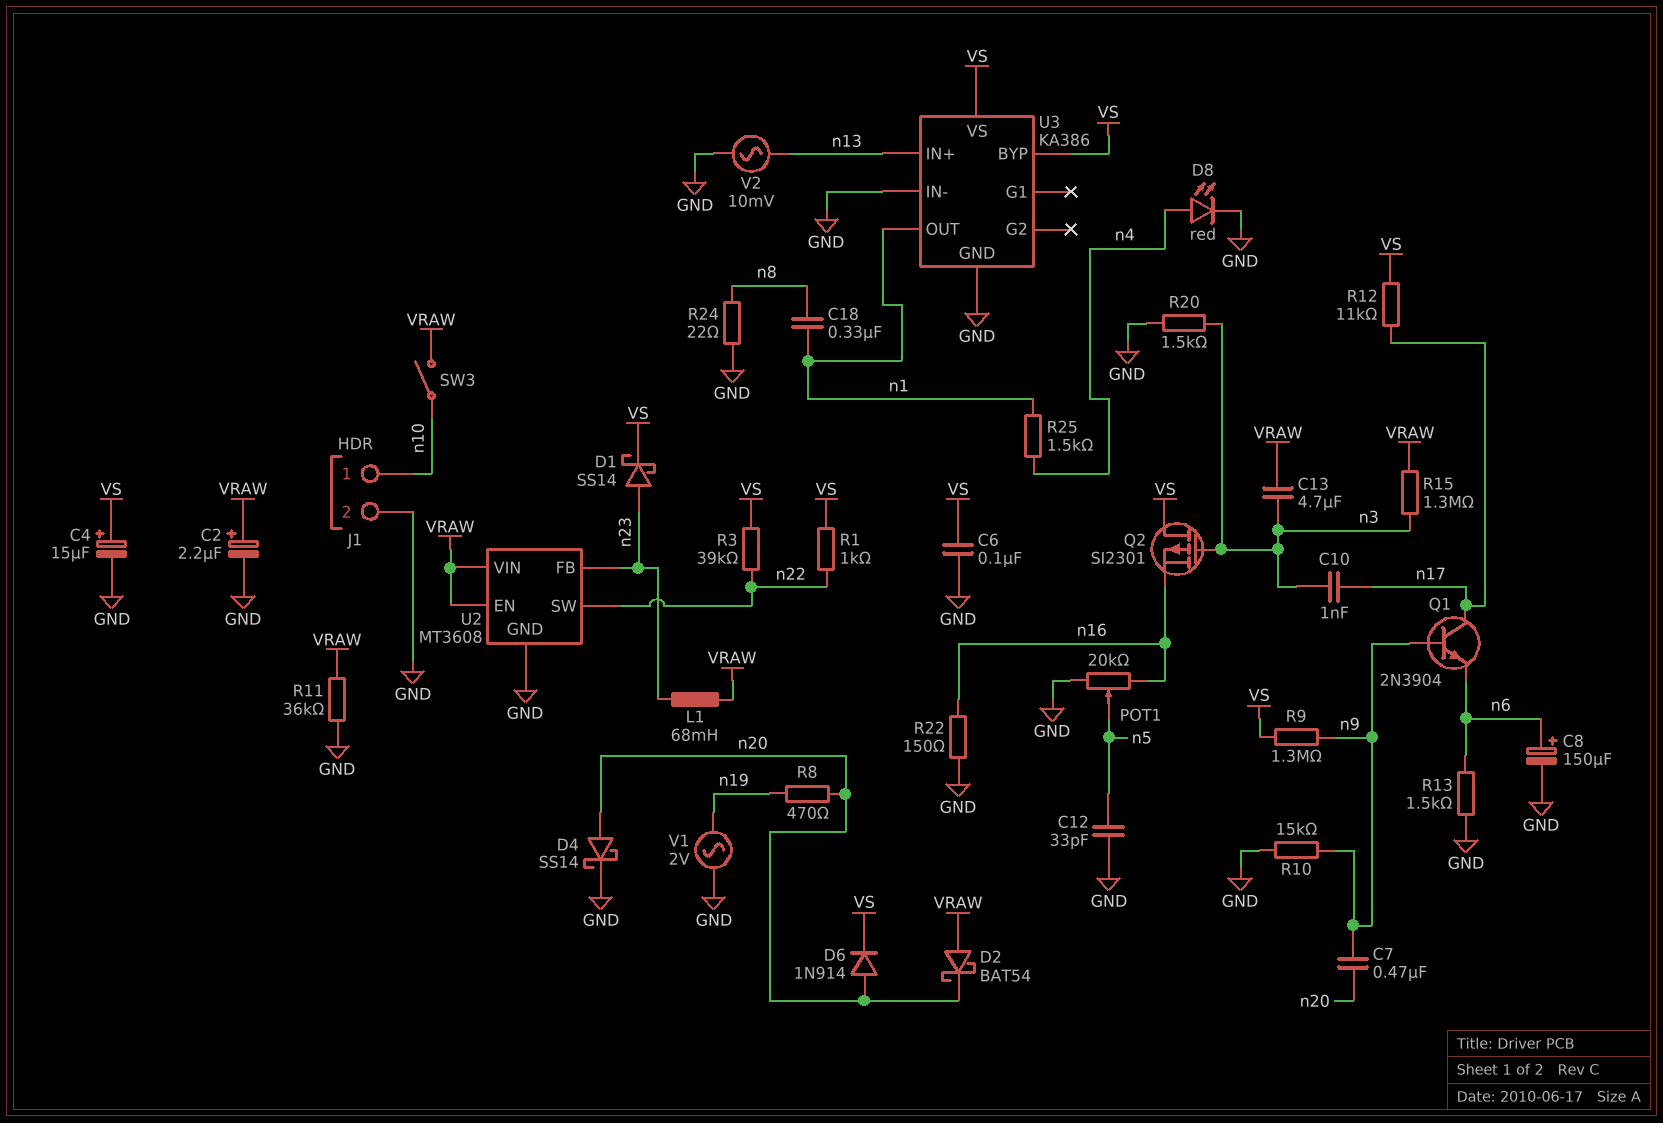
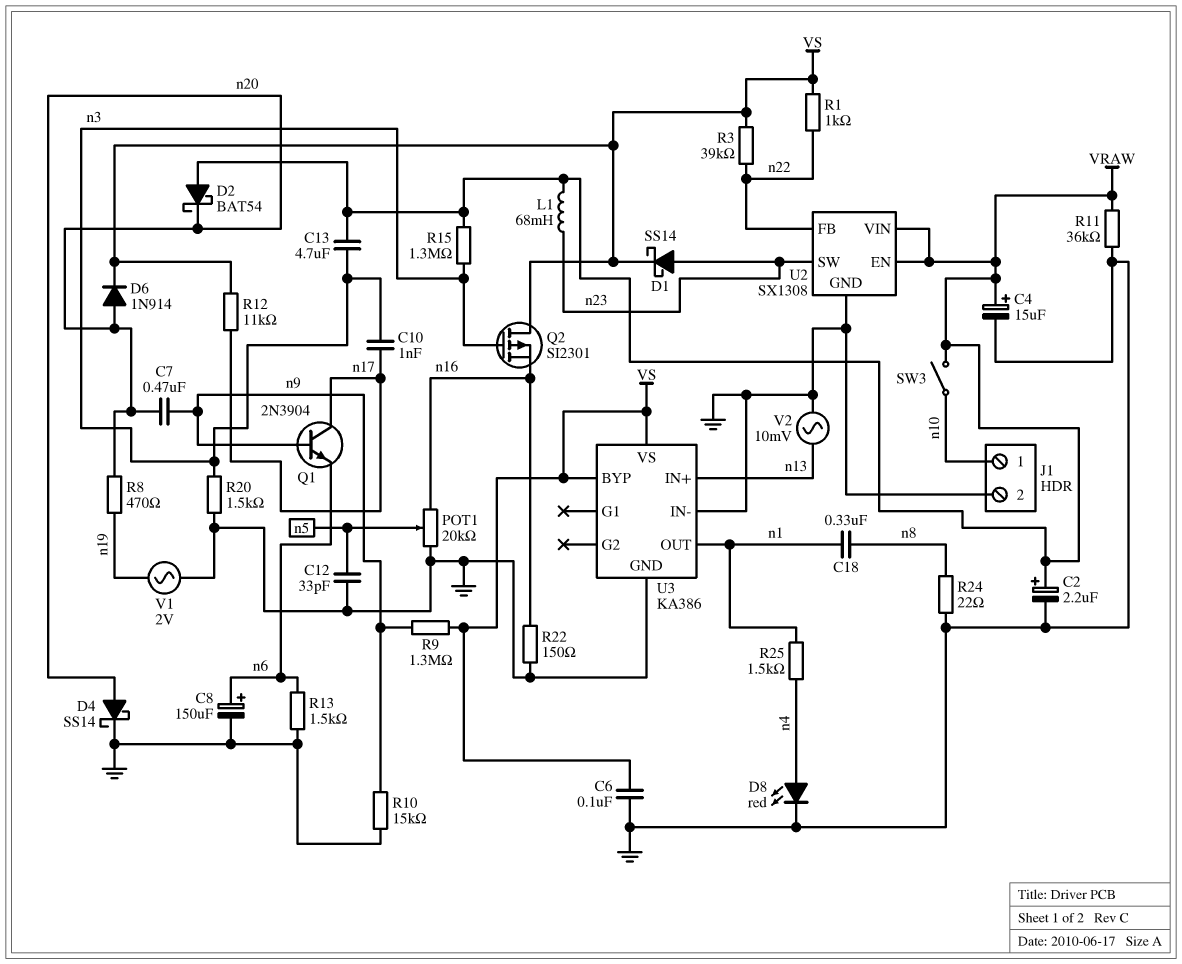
C4: 15uF (plus VS, minus GND) -> 15uF (plus VRAW, minus GND)
U2: MT3608 -> SX1308
U2 pin FB: n23 -> n22
U2 pin SW: n22 -> n23

